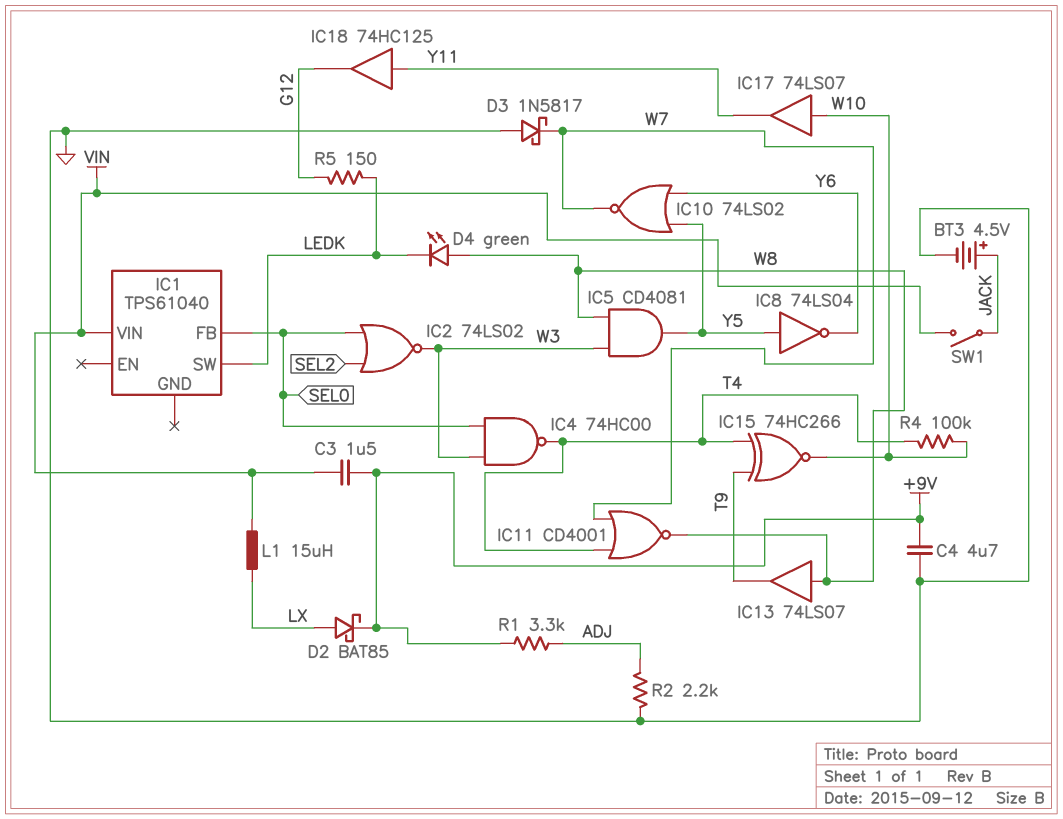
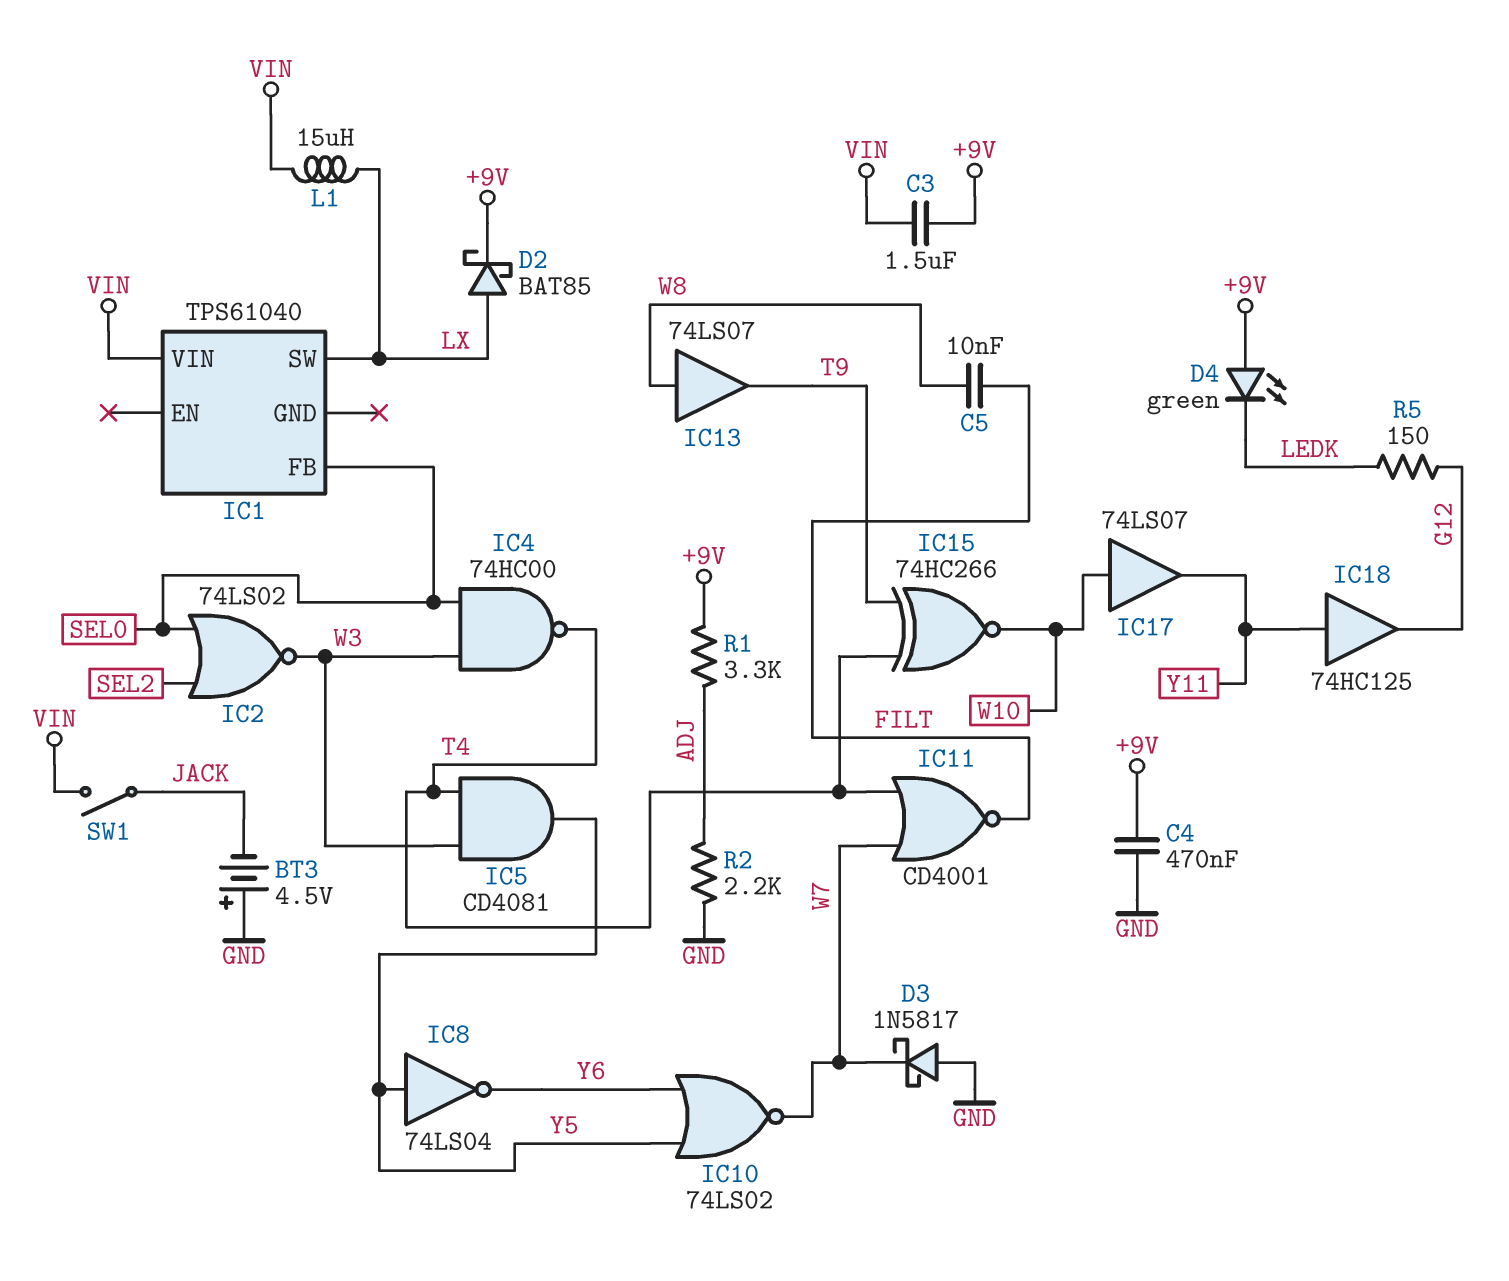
BT3: 4.5V (plus JACK, minus GND) -> 4.5V (plus GND, minus JACK)
C4: 4.7uF (+9V, GND) -> 470nF (+9V, GND)
C5: none -> 10nF (FILT, W8)
D4: LED green (A W8, K LEDK) -> LED green (A +9V, K LEDK)
IC1 pin SW: LEDK -> LX
IC5: AND CD4081 (in W3, in W8, out Y5) -> AND CD4081 (in T4, in W3, out Y5)
IC11: NOR CD4001 (in T4, in W7, out W8) -> NOR CD4001 (in T4, in W7, out FILT)
R4: 100k (T4, W10) -> none

